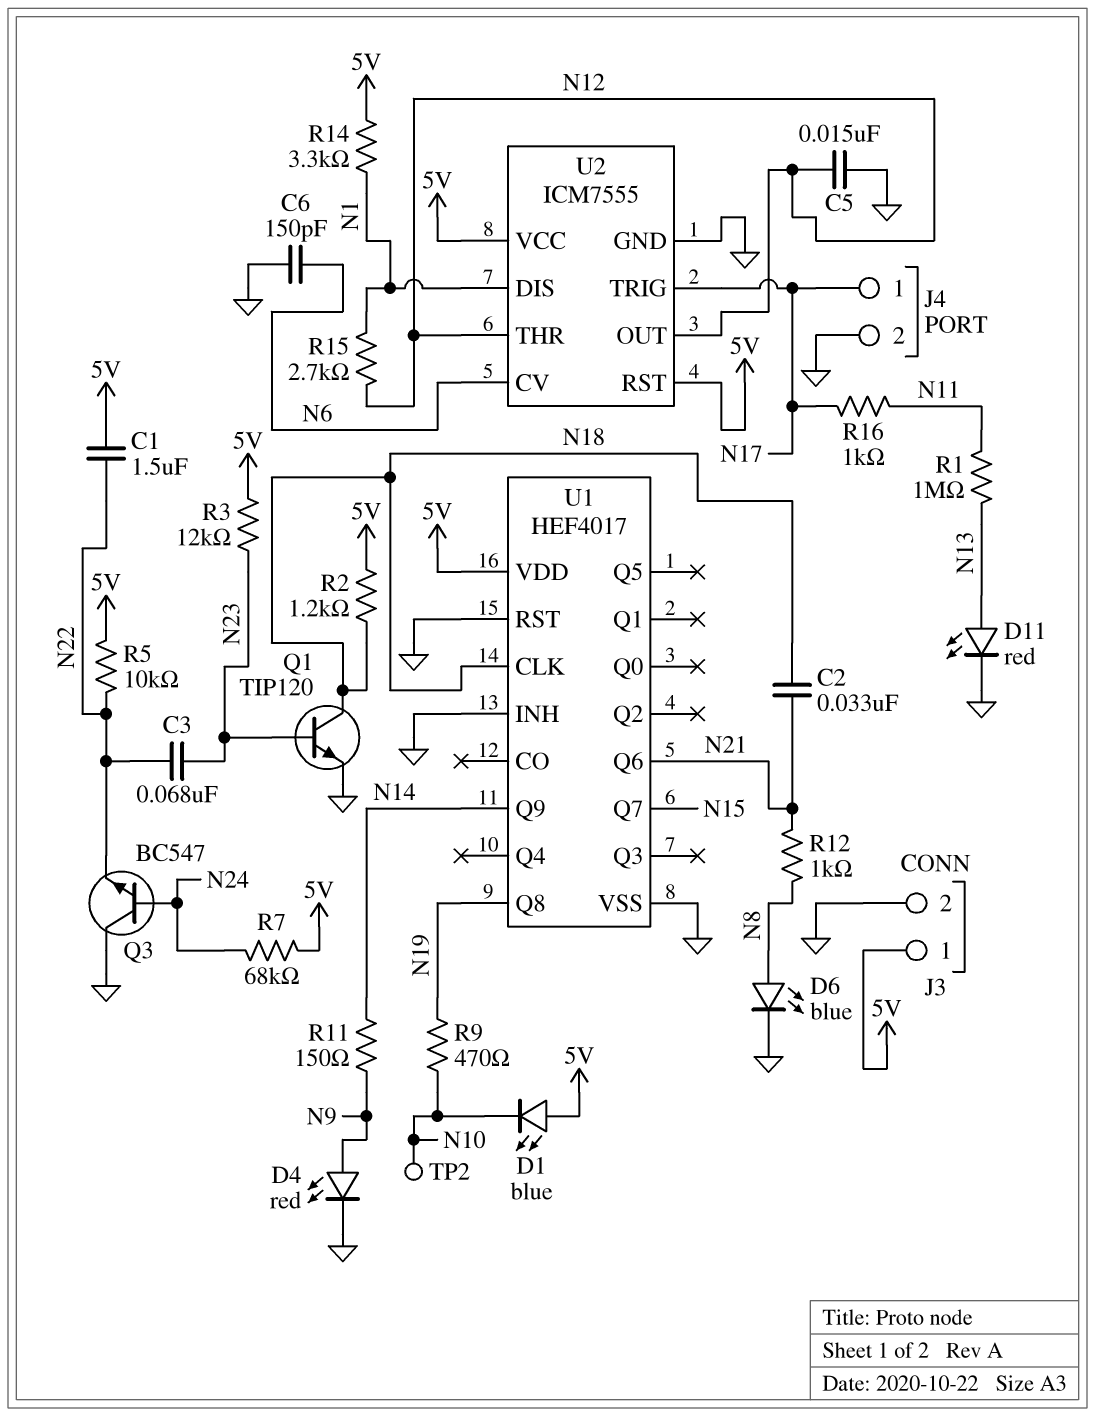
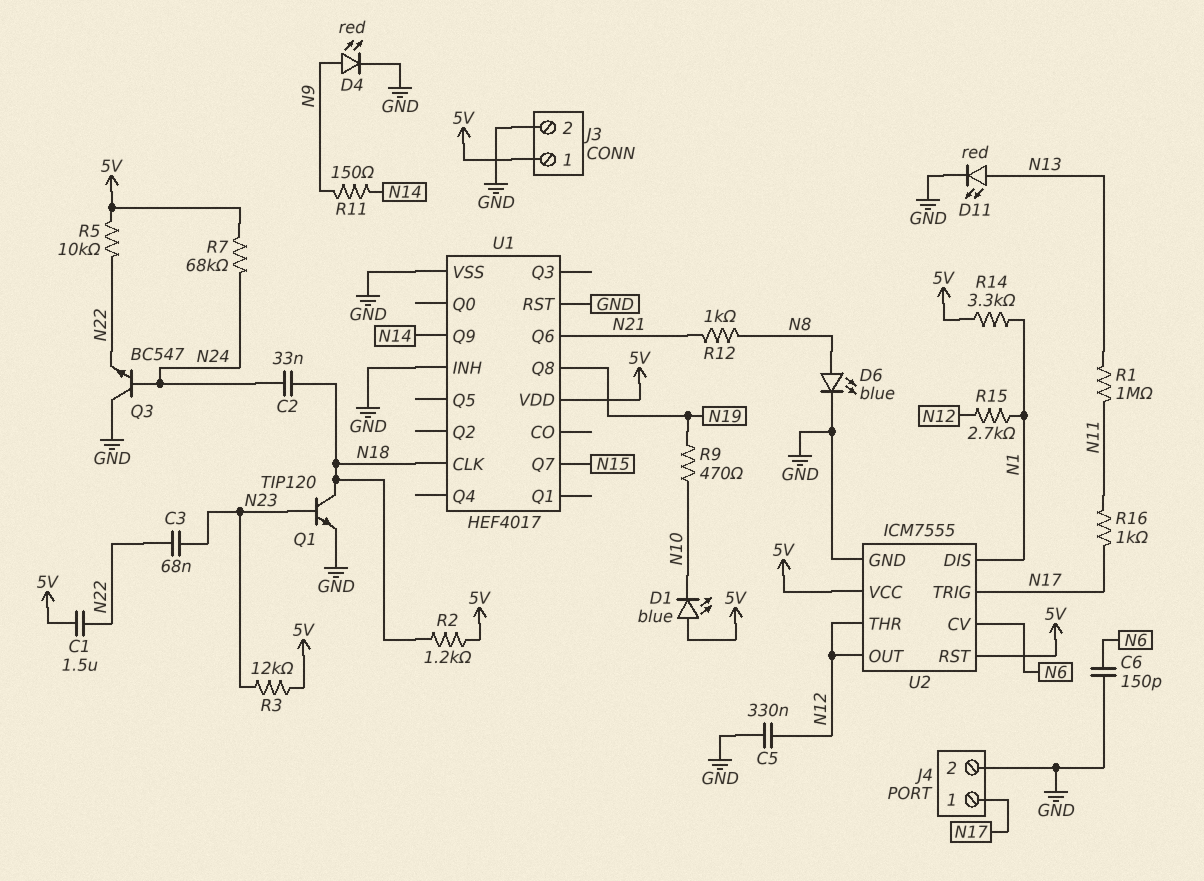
C2: 33nF (N18, N21) -> 33nF (N18, N24)
C5: 15nF (GND, N12) -> 330nF (GND, N12)
TP2: test point (N10) -> none

